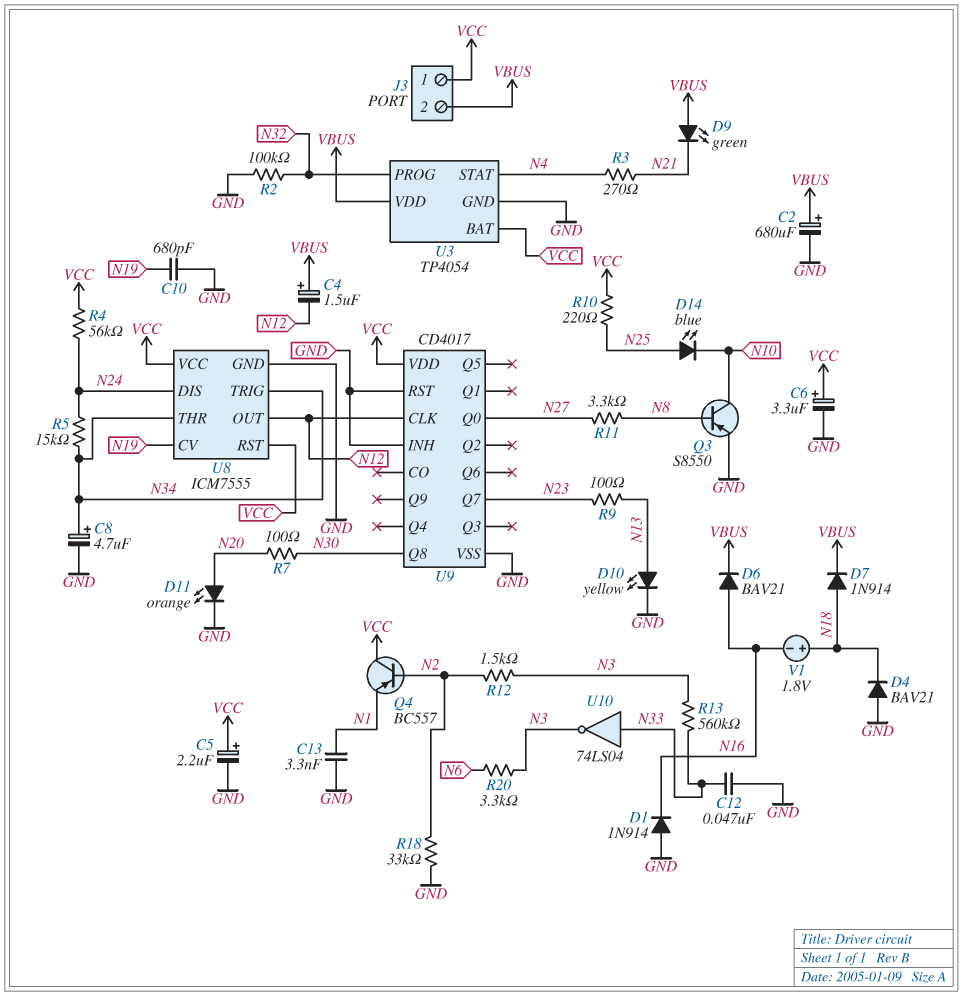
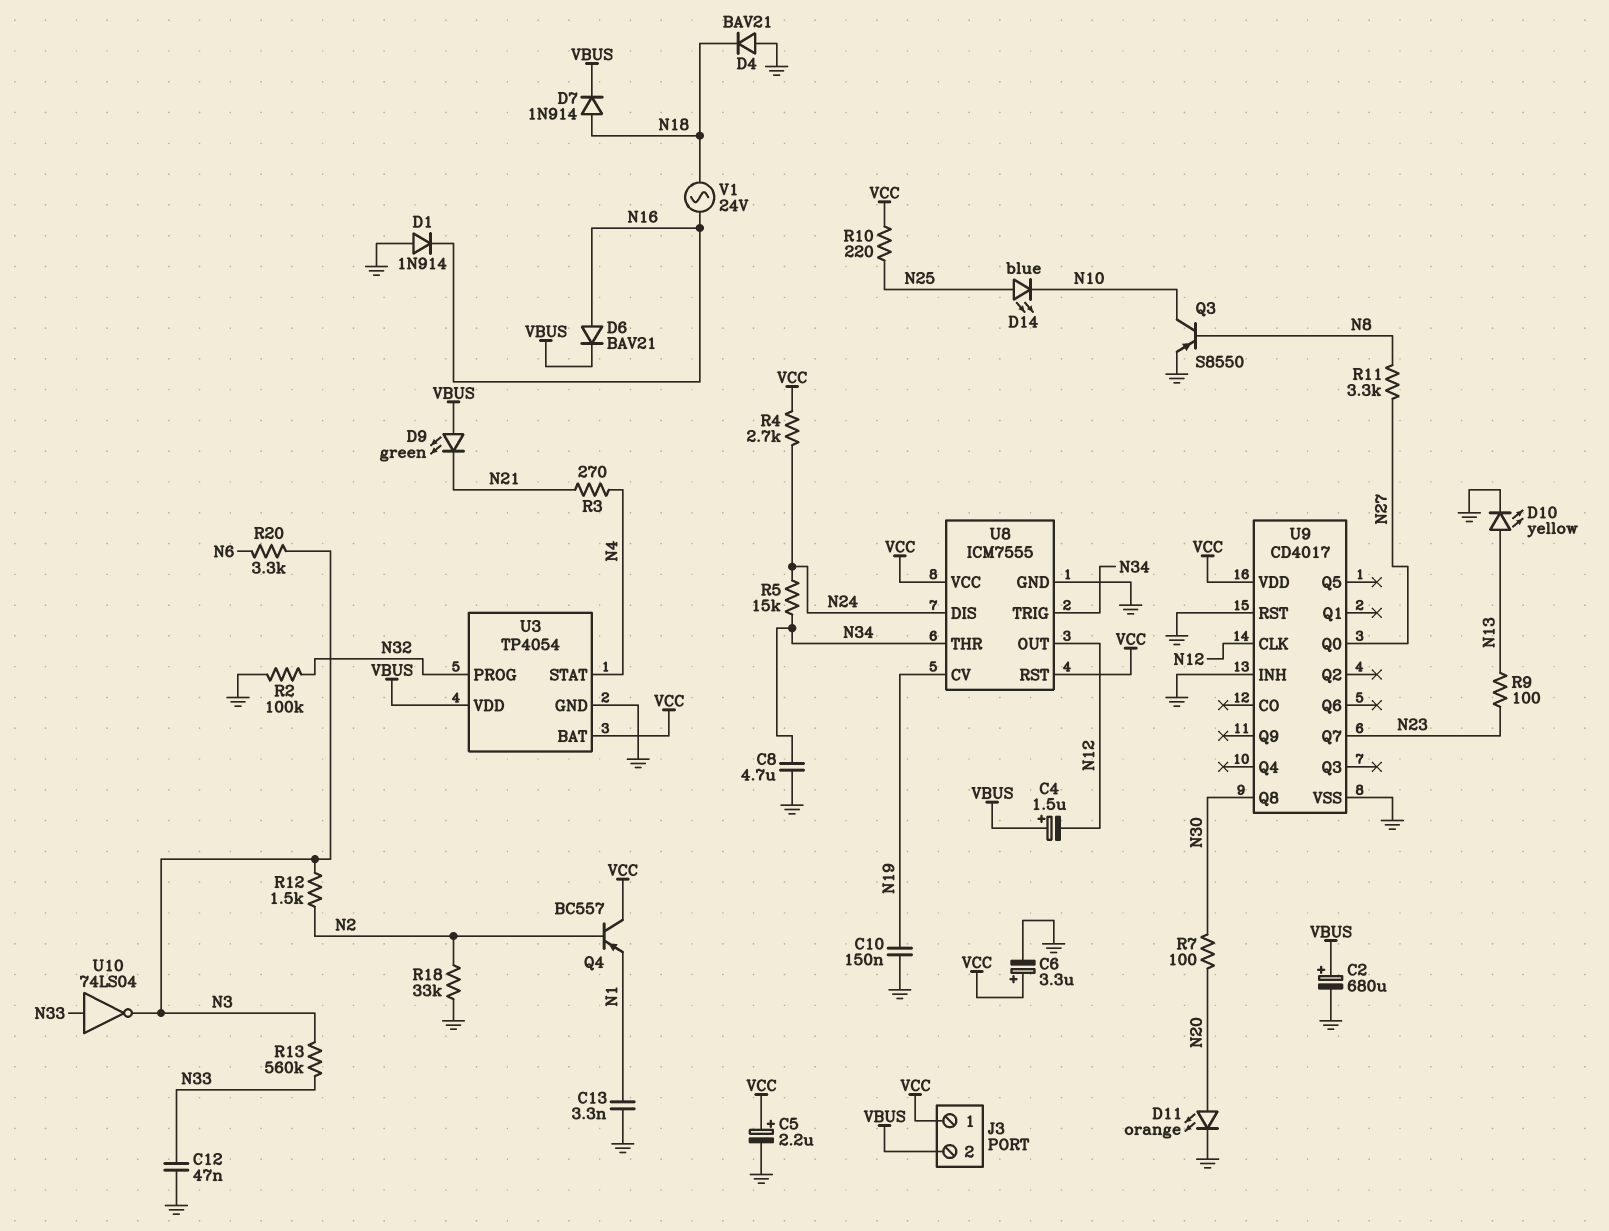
C8: 4.7uF (plus N34, minus GND) -> 4.7uF (GND, N34)
C10: 680pF (GND, N19) -> 150nF (GND, N19)
R4: 56k (N24, VCC) -> 2.7k (N24, VCC)
V1: 1.8V (plus N18, minus N16) -> AC 24V (N16, N18)

